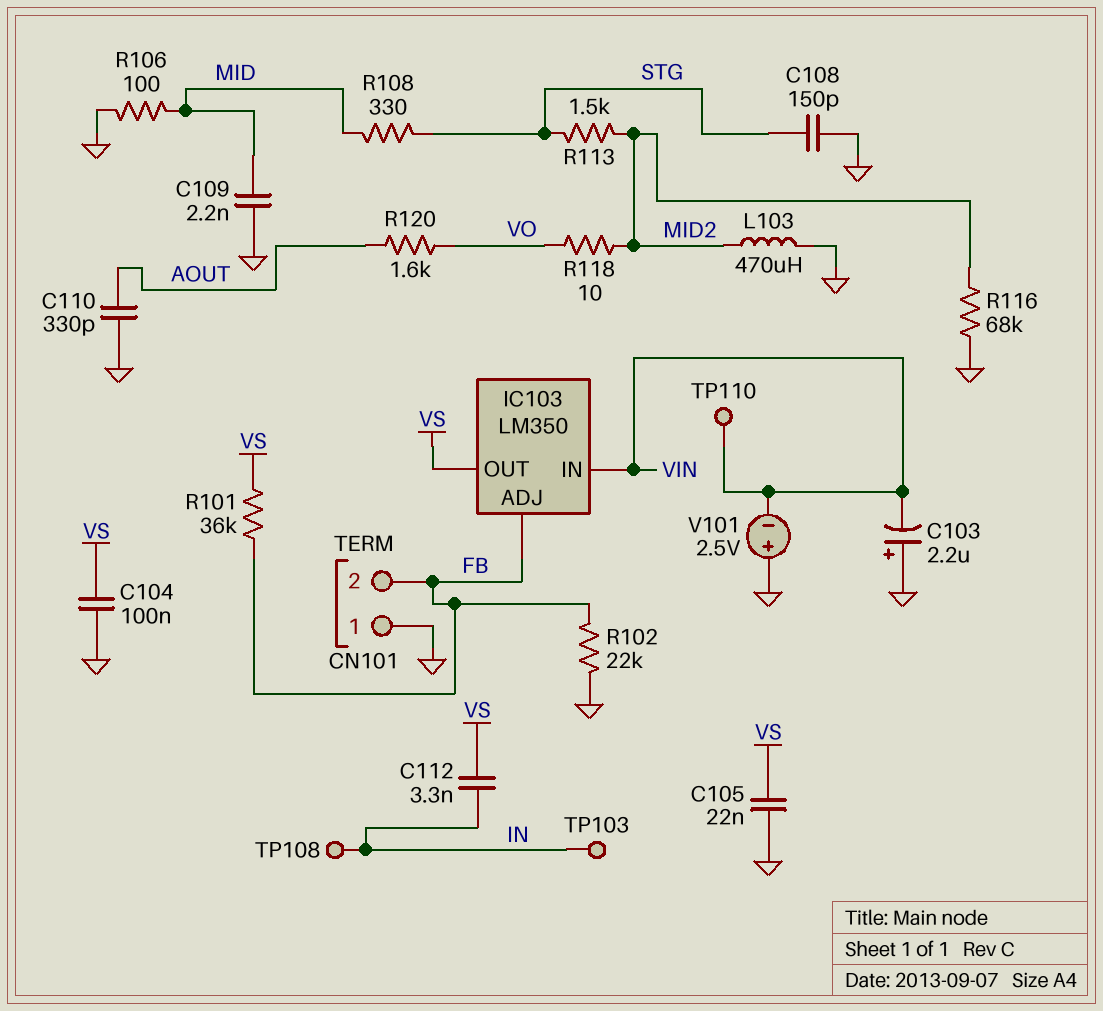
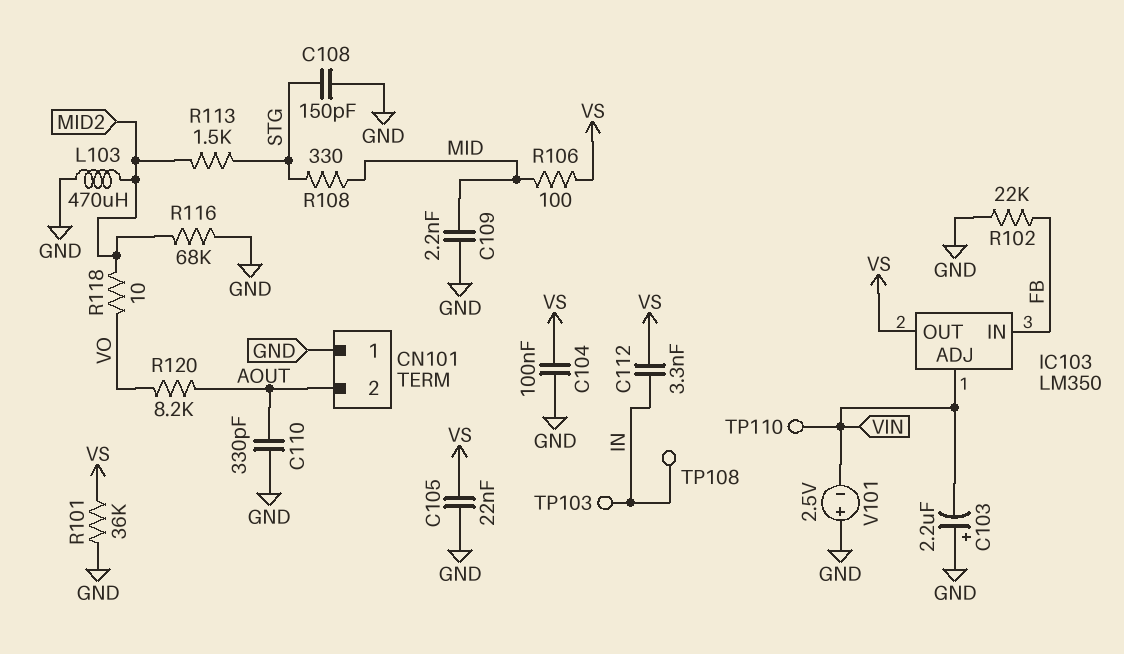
CN101 pin 2: FB -> AOUT
IC103 pin ADJ: FB -> VIN
IC103 pin IN: VIN -> FB
R101: 36k (FB, VS) -> 36k (GND, VS)
R106: 100 (GND, MID) -> 100 (MID, VS)
R120: 1.6k (AOUT, VO) -> 8.2k (AOUT, VO)

